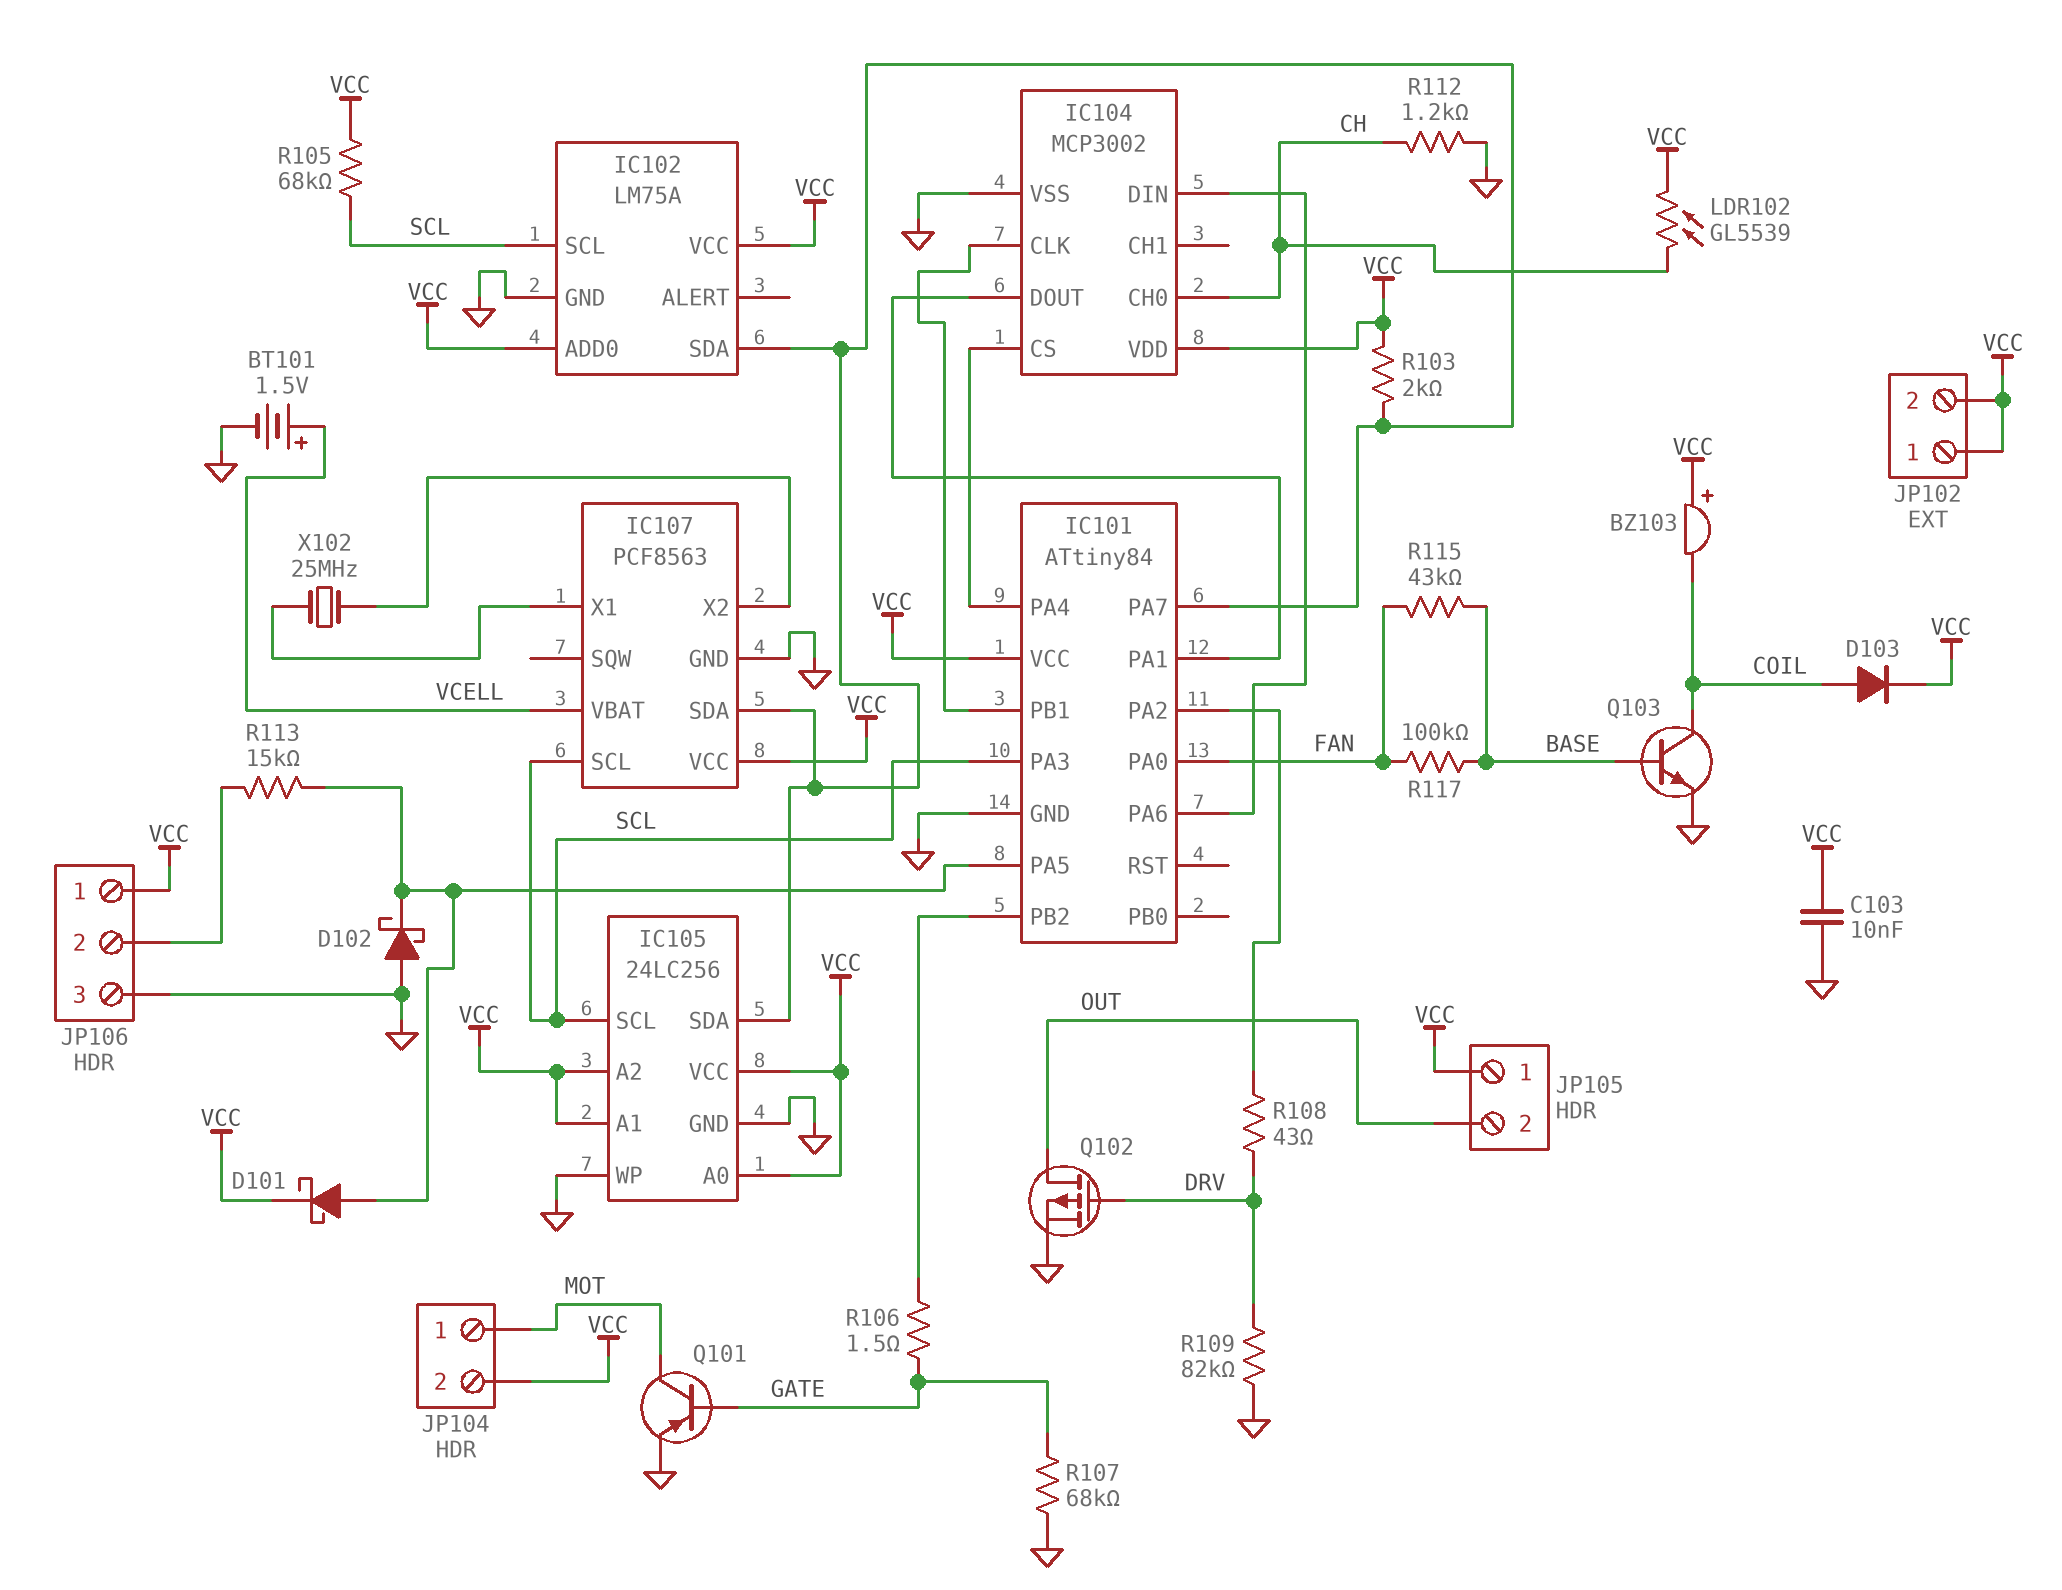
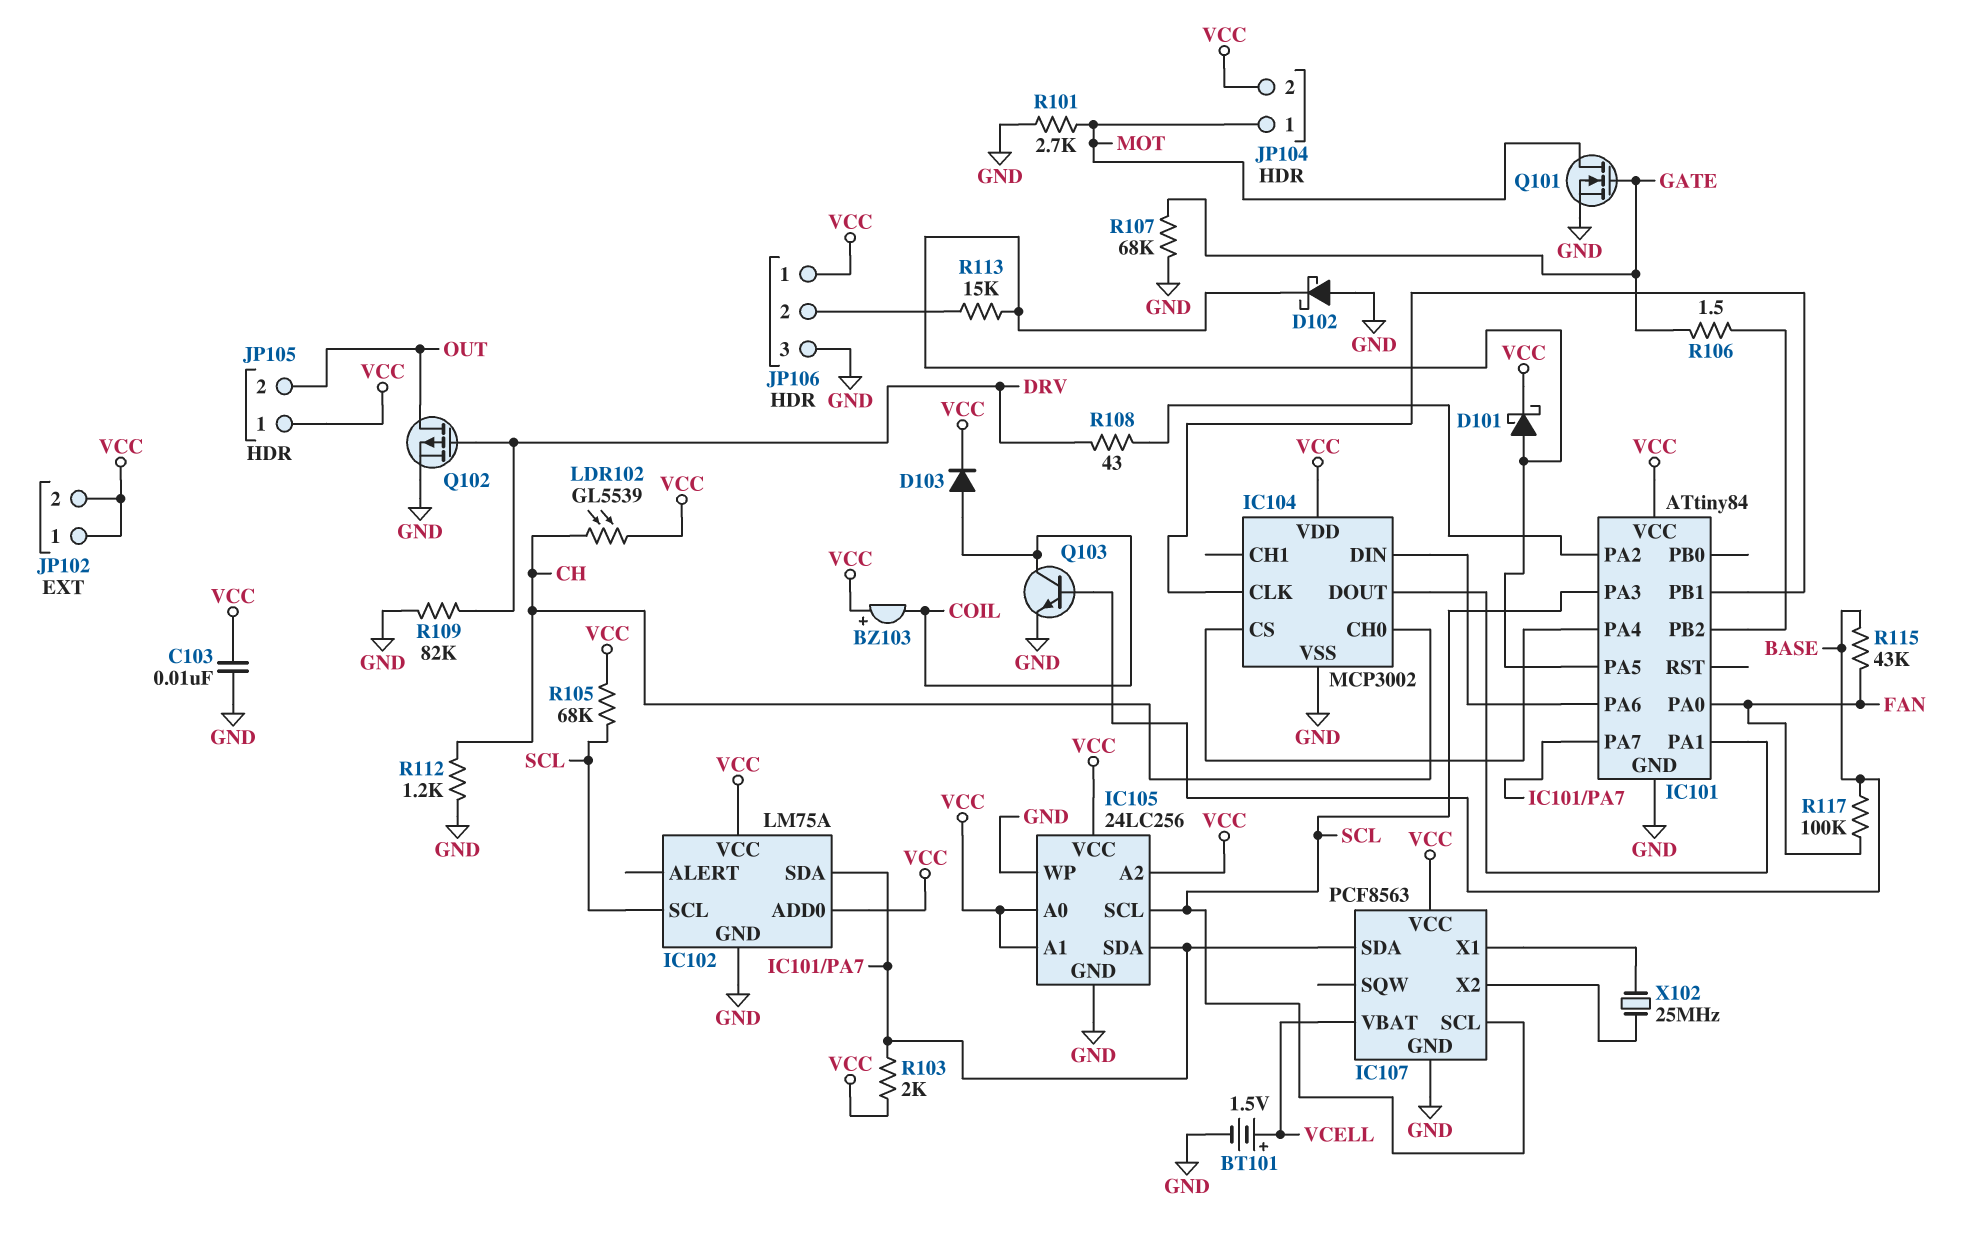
Q101: PNP (B GATE, C MOT, E GND) -> NMOS (G GATE, D MOT, S GND)
R101: none -> 2.7k (GND, MOT)

